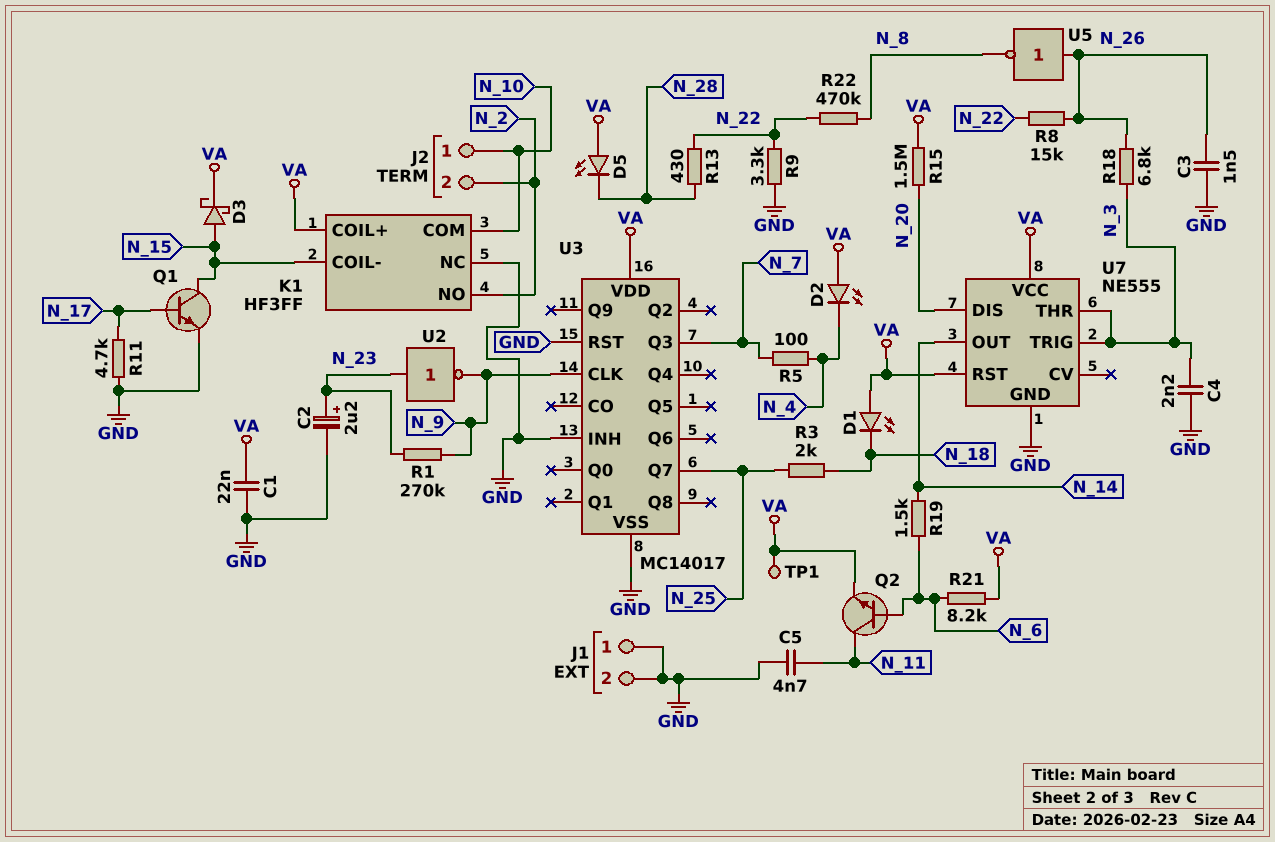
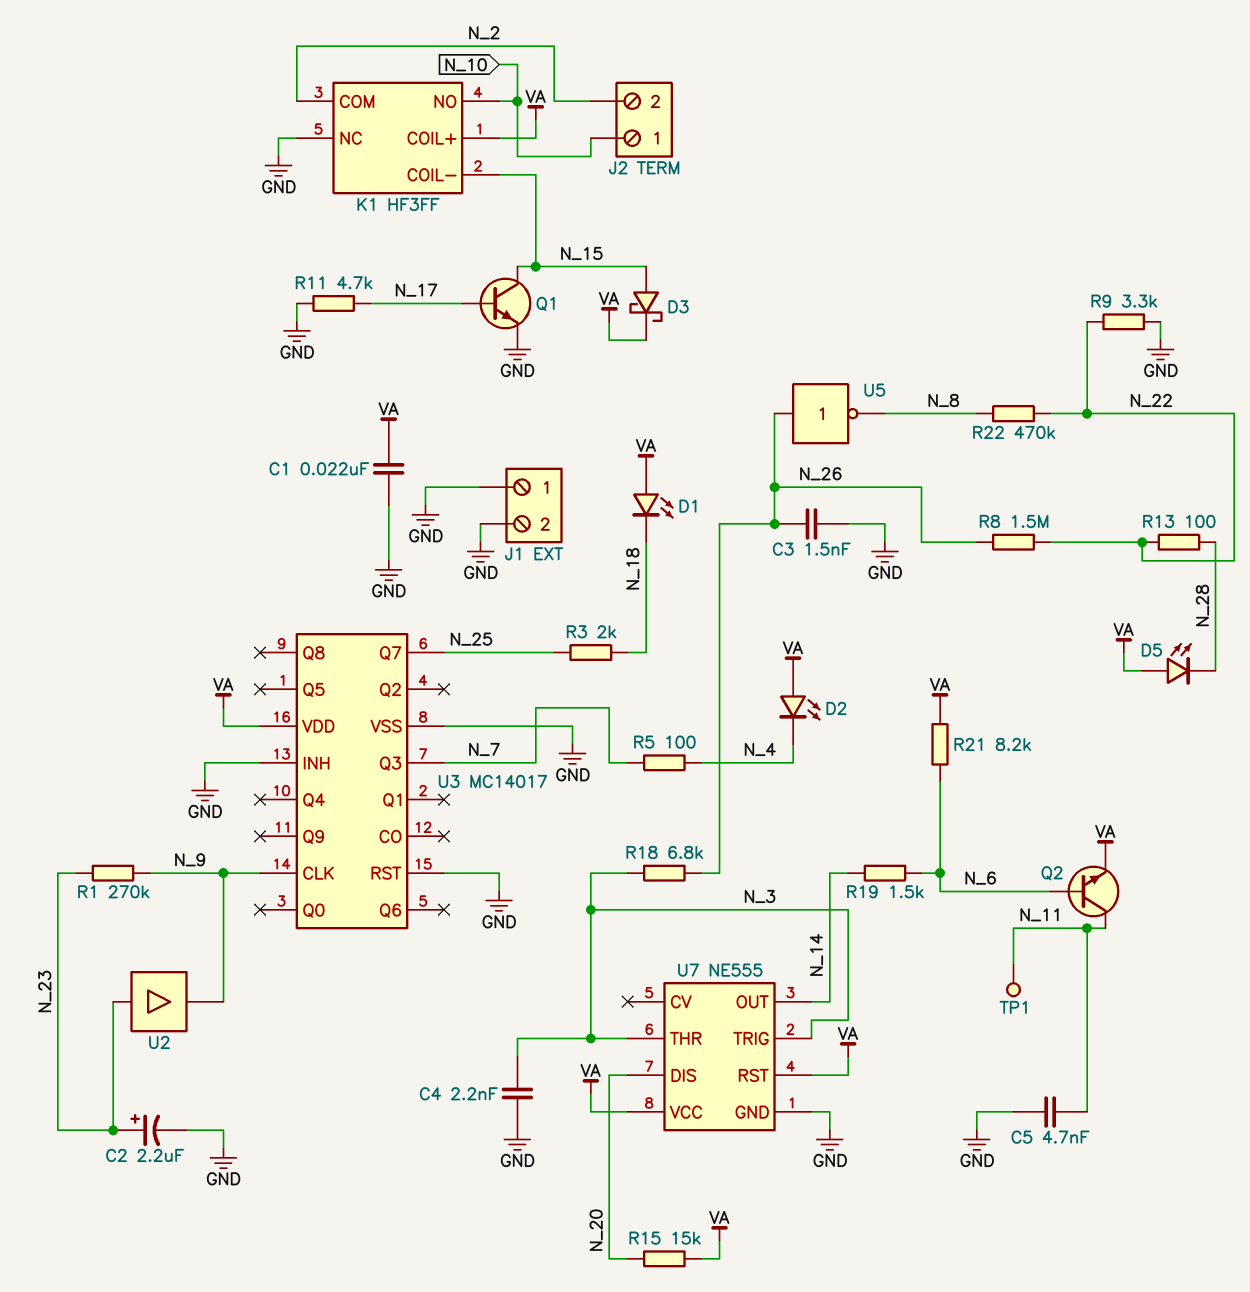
K1 pin COM: N_10 -> N_2
K1 pin NO: N_2 -> N_10
R8: 15k (N_22, N_26) -> 1.5M (N_22, N_26)
R13: 430 (N_22, N_28) -> 100 (N_22, N_28)
R15: 1.5M (N_20, VA) -> 15k (N_20, VA)
TP1: test point (VA) -> test point (N_11)
U2: NOT (in N_23, out N_9) -> buffer (in N_23, out N_9)

